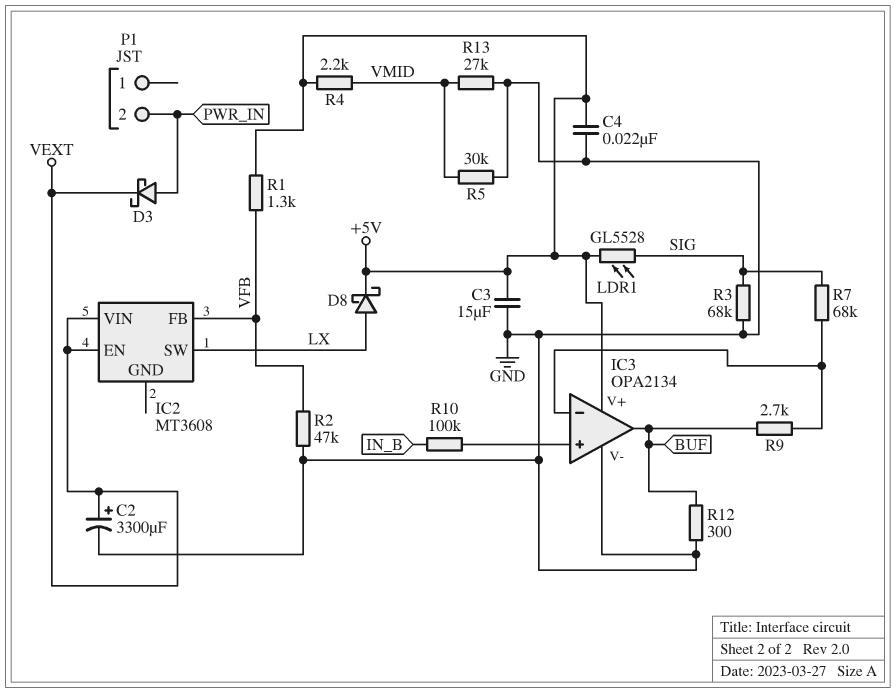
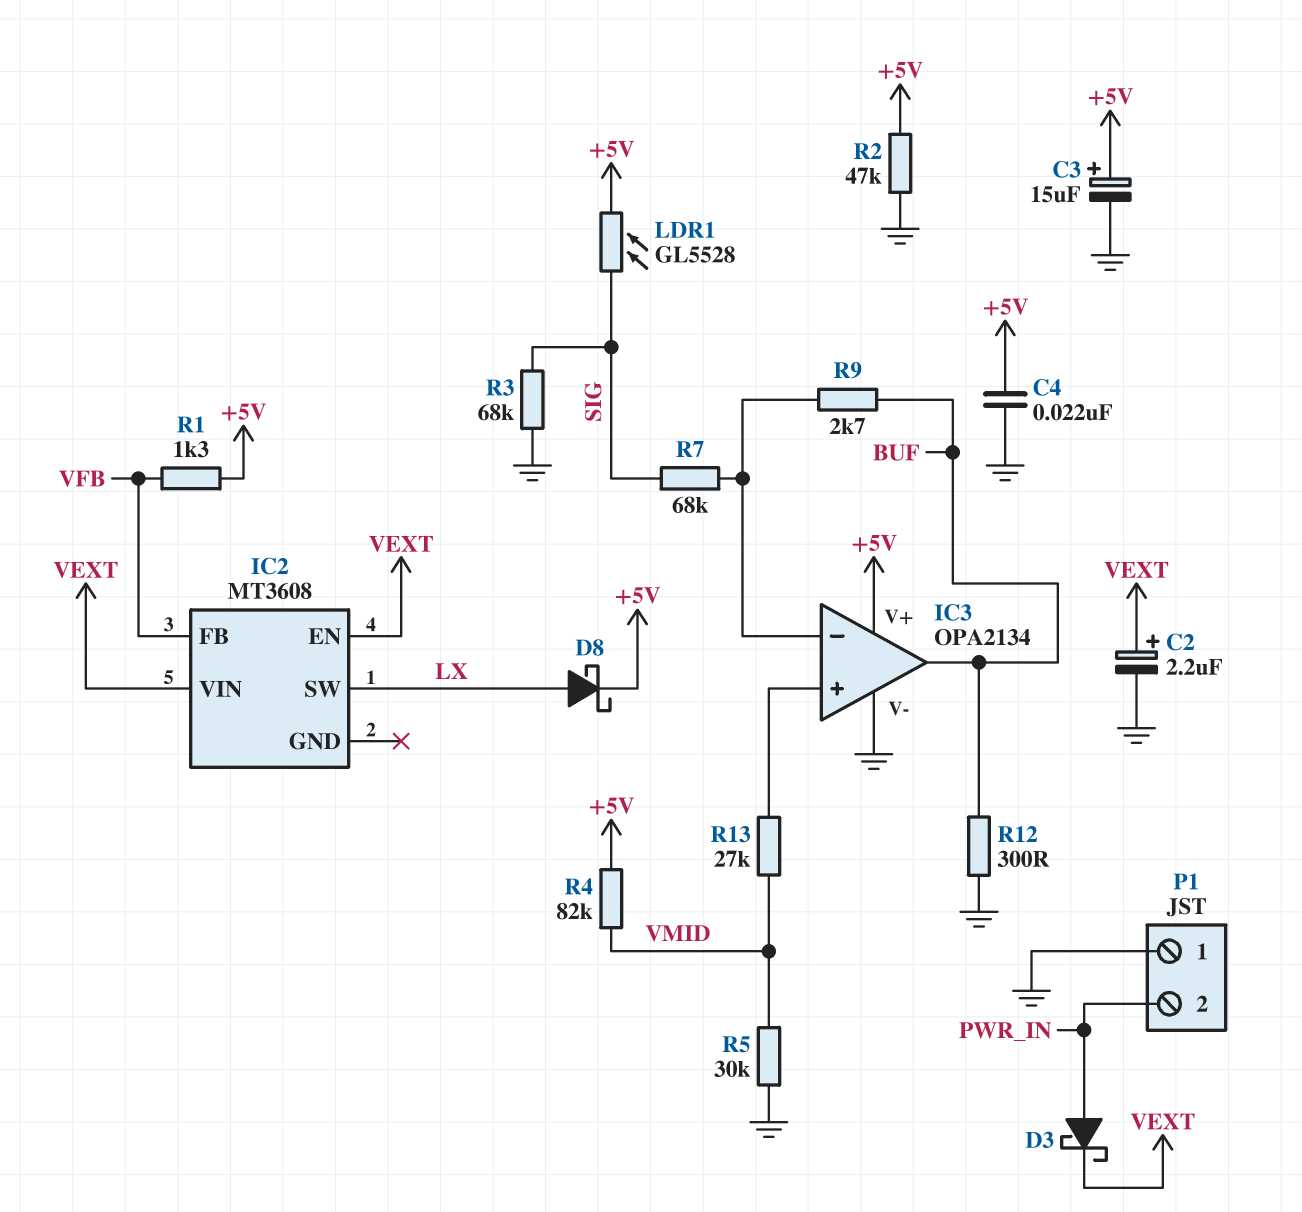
C2: 3300uF (plus VEXT, minus GND) -> 2.2uF (plus VEXT, minus GND)
C3: 15uF (+5V, GND) -> 15uF (plus +5V, minus GND)
P1 pin 1: none -> GND
R2: 47k (GND, VFB) -> 47k (+5V, GND)
R4: 2.2k (+5V, VMID) -> 82k (+5V, VMID)
R10: 100k (IC3/in+, IN_B) -> none
R13: 27k (GND, VMID) -> 27k (IC3/in+, VMID)

